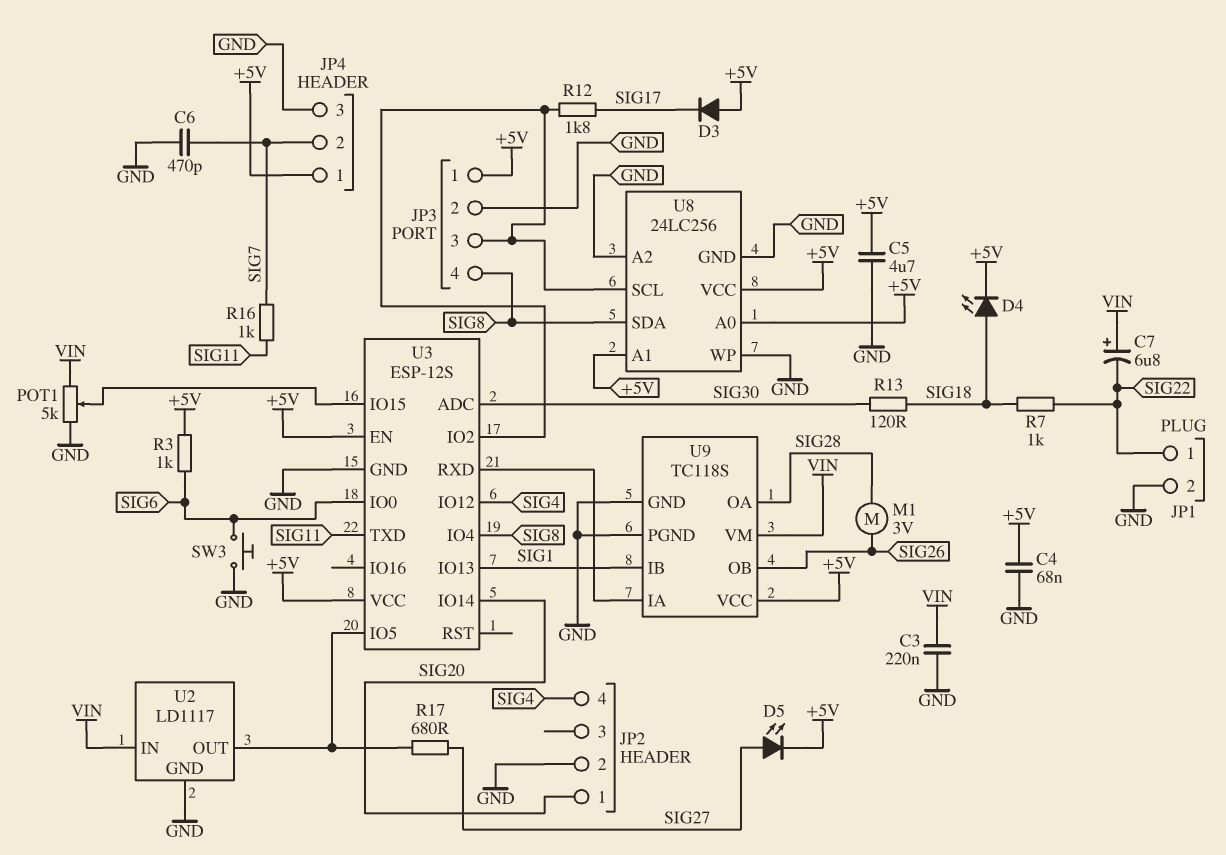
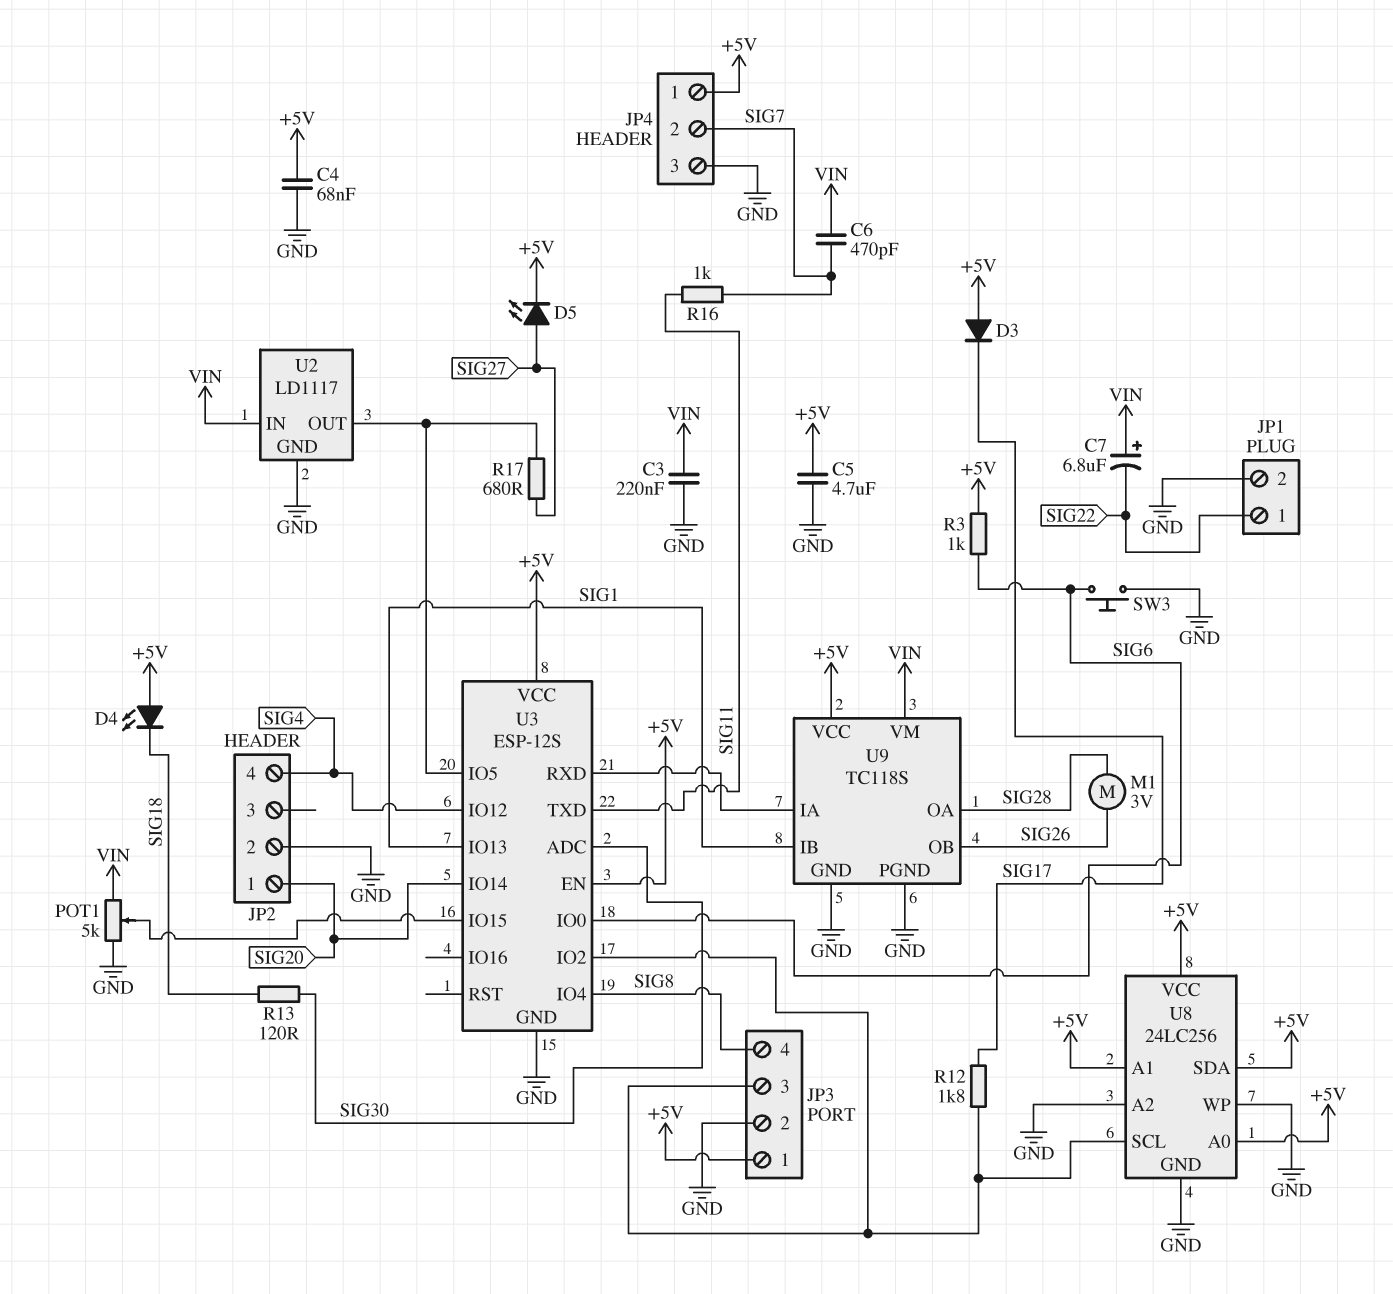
C6: 470pF (GND, SIG7) -> 470pF (SIG7, VIN)
D4: LED (A SIG18, K +5V) -> LED (A +5V, K SIG18)
R7: 1k (SIG18, SIG22) -> none
U8 pin SDA: SIG8 -> +5V

